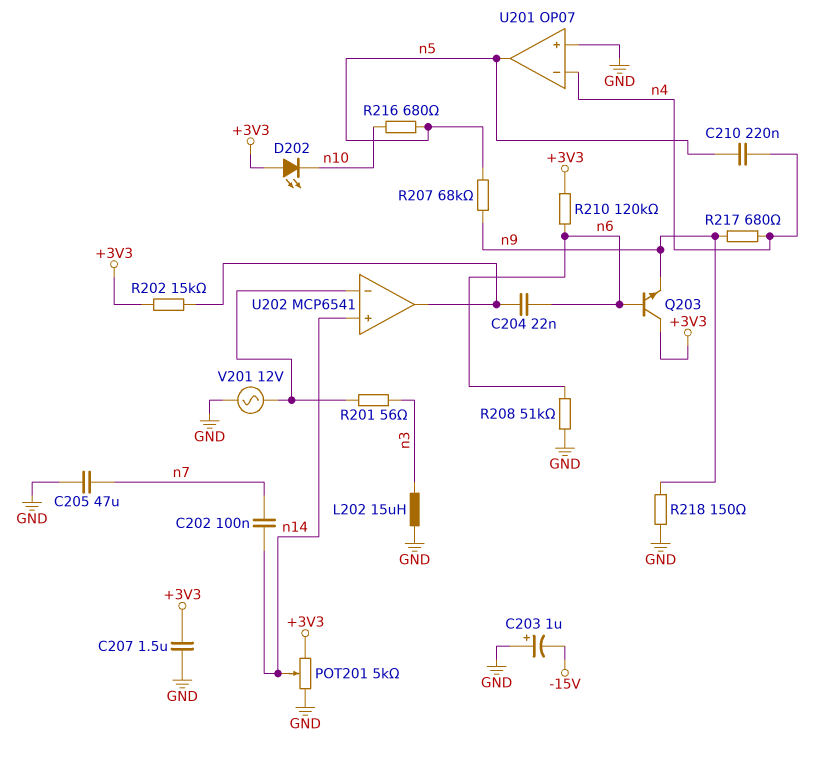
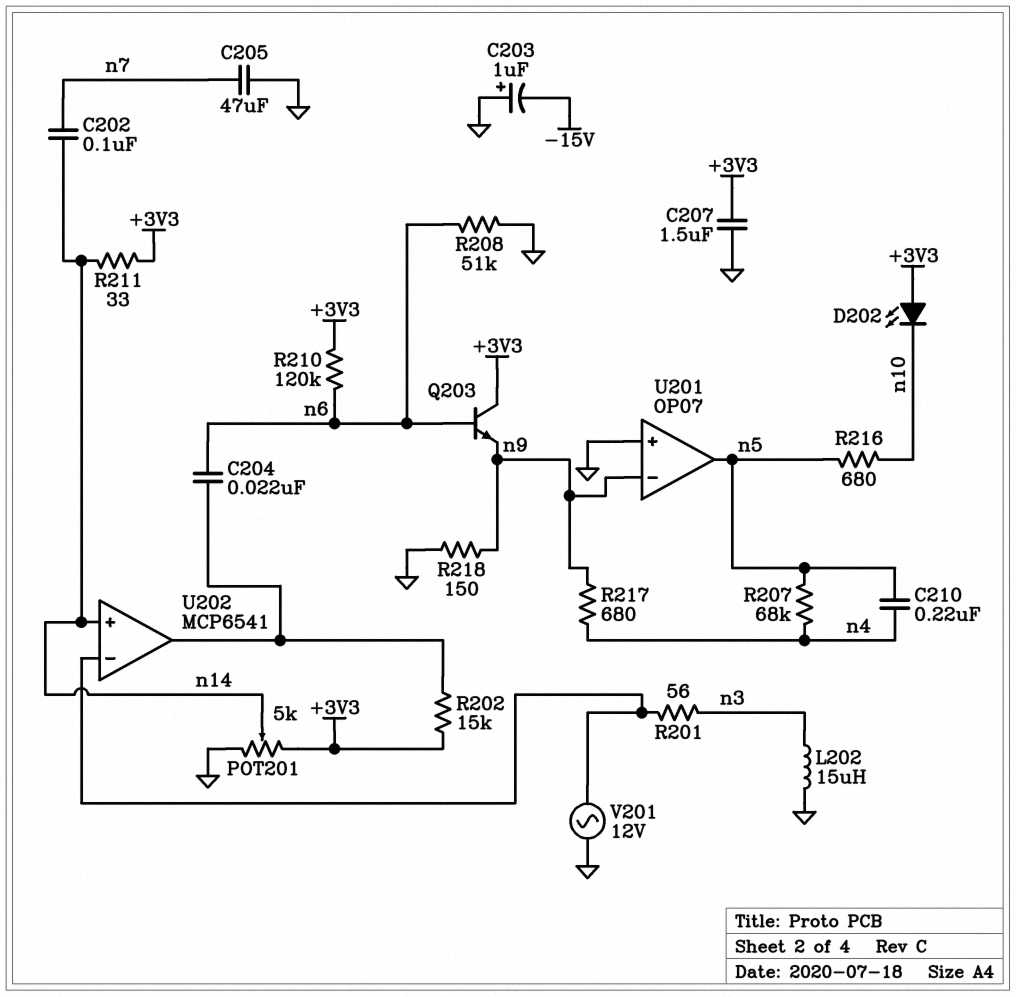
R207: 68k (n5, n9) -> 68k (n4, n5)
R211: none -> 33 (+3V3, n14)
U201 pin in-: n4 -> n9

